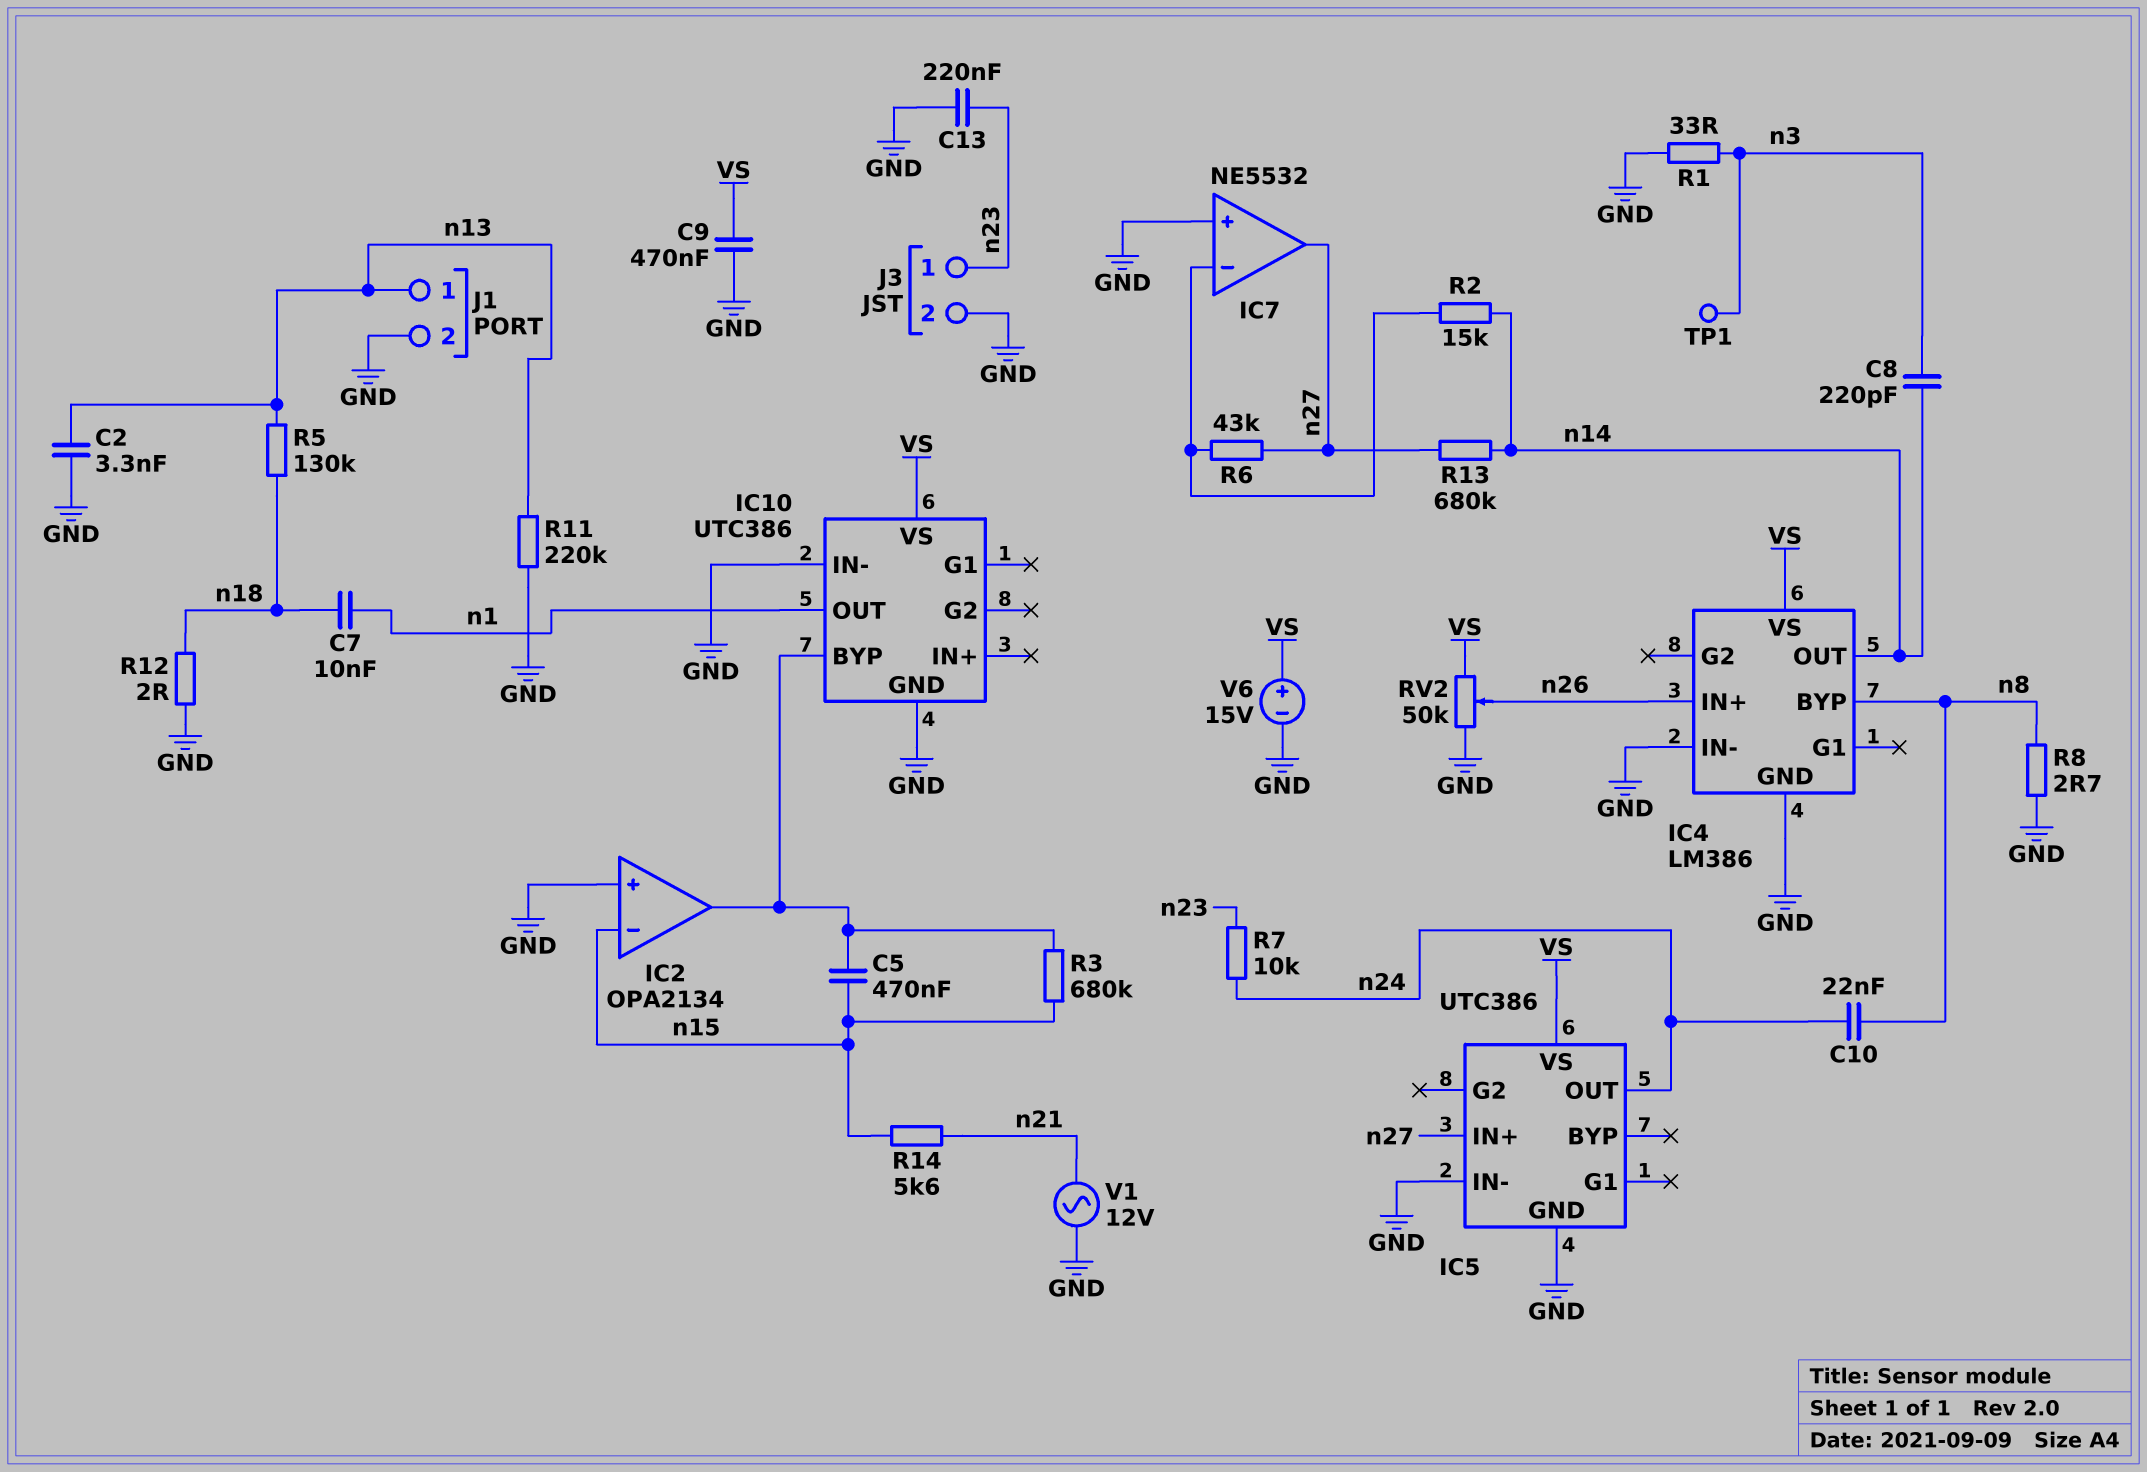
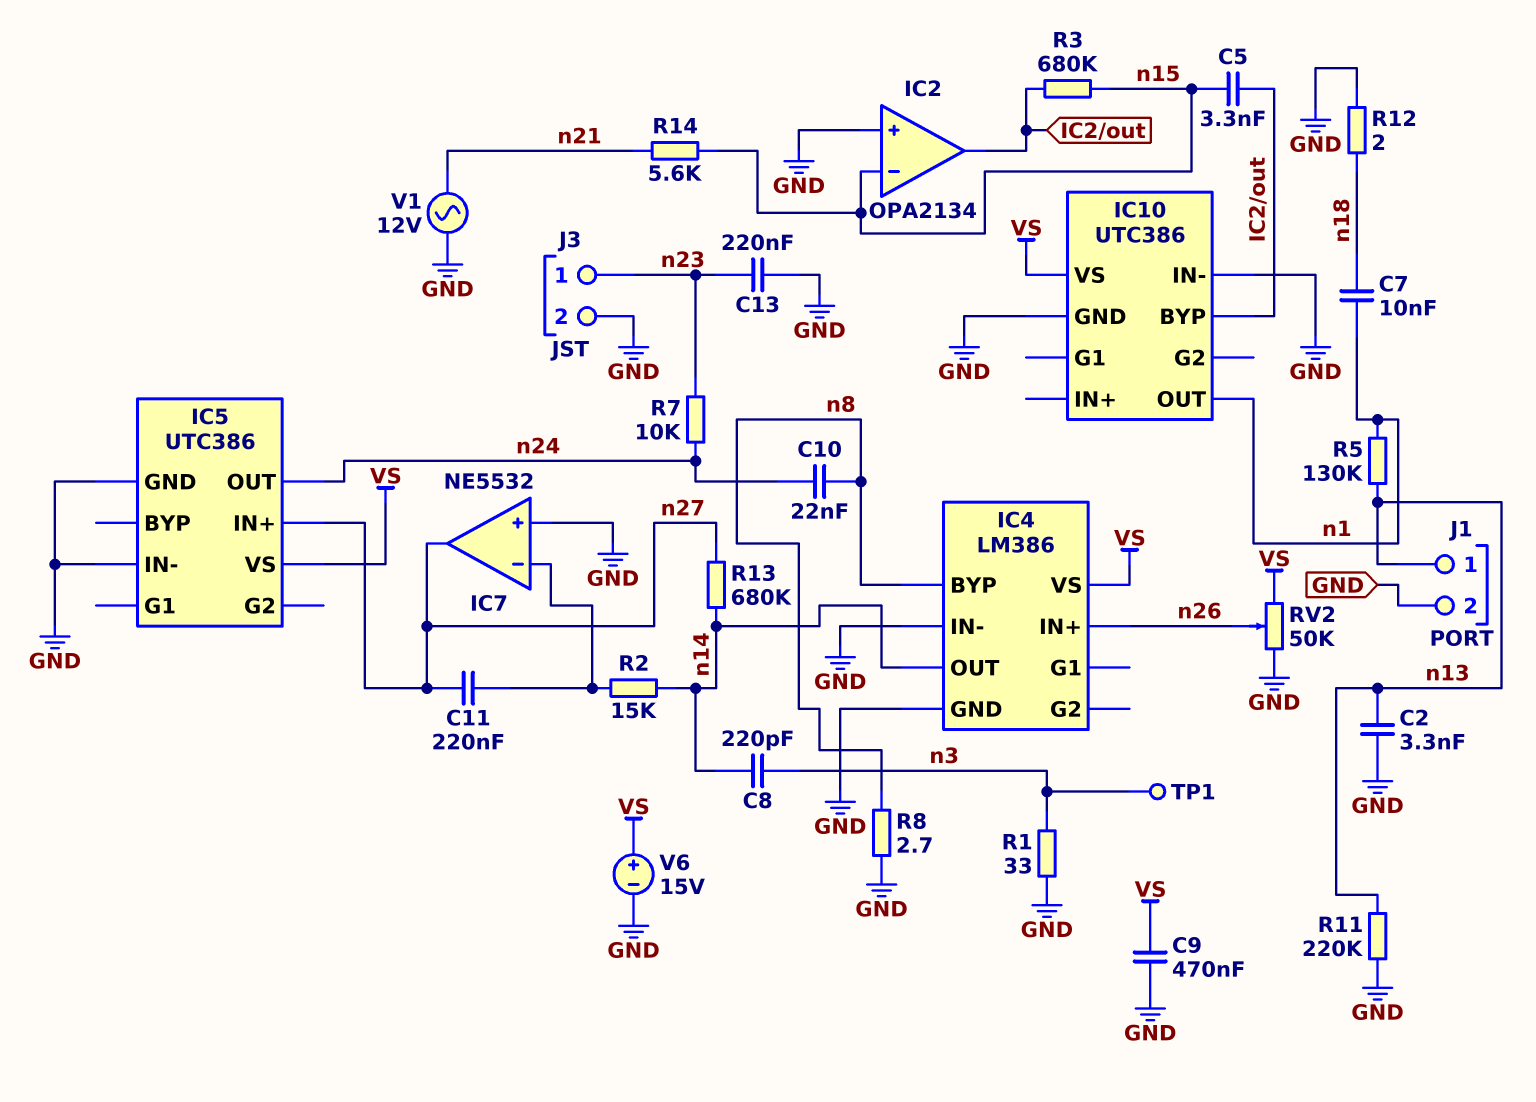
C5: 470nF (IC2/out, n15) -> 3.3nF (IC2/out, n15)
C11: none -> 220nF (IC7/in-, n27)
R5: 130k (n13, n18) -> 130k (n1, n13)
R6: 43k (IC7/in-, n27) -> none

